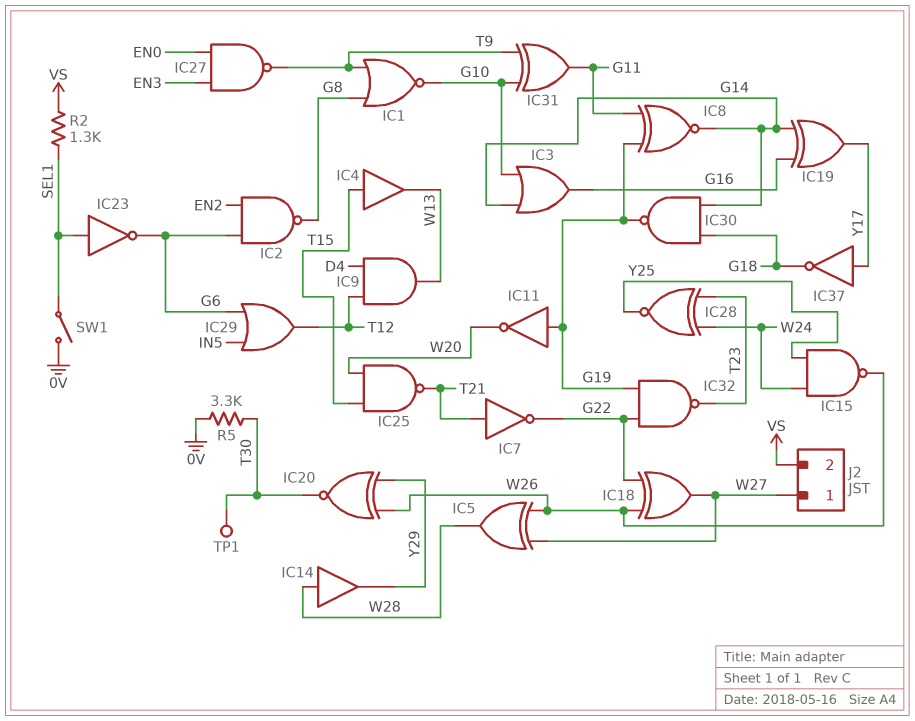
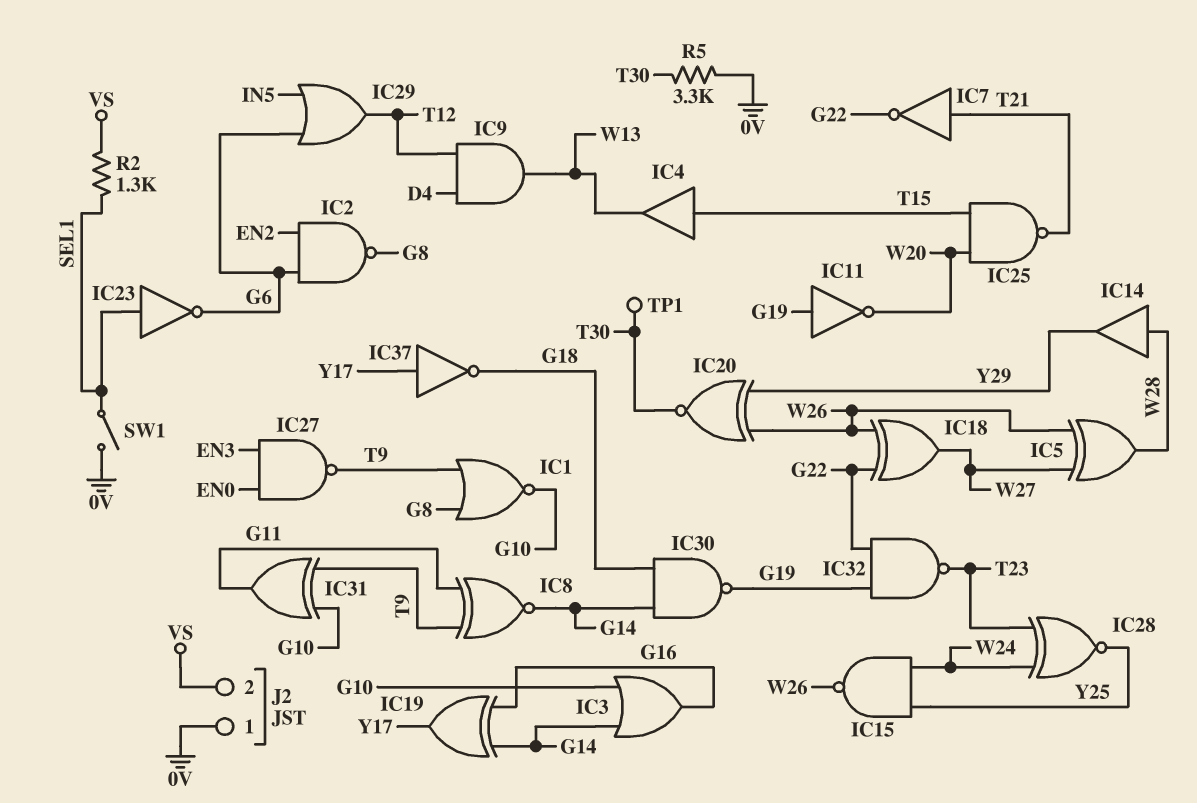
IC8: XNOR (in G11, in G19, out G14) -> XNOR (in G11, in T9, out G14)
J2 pin 1: W27 -> 0V

